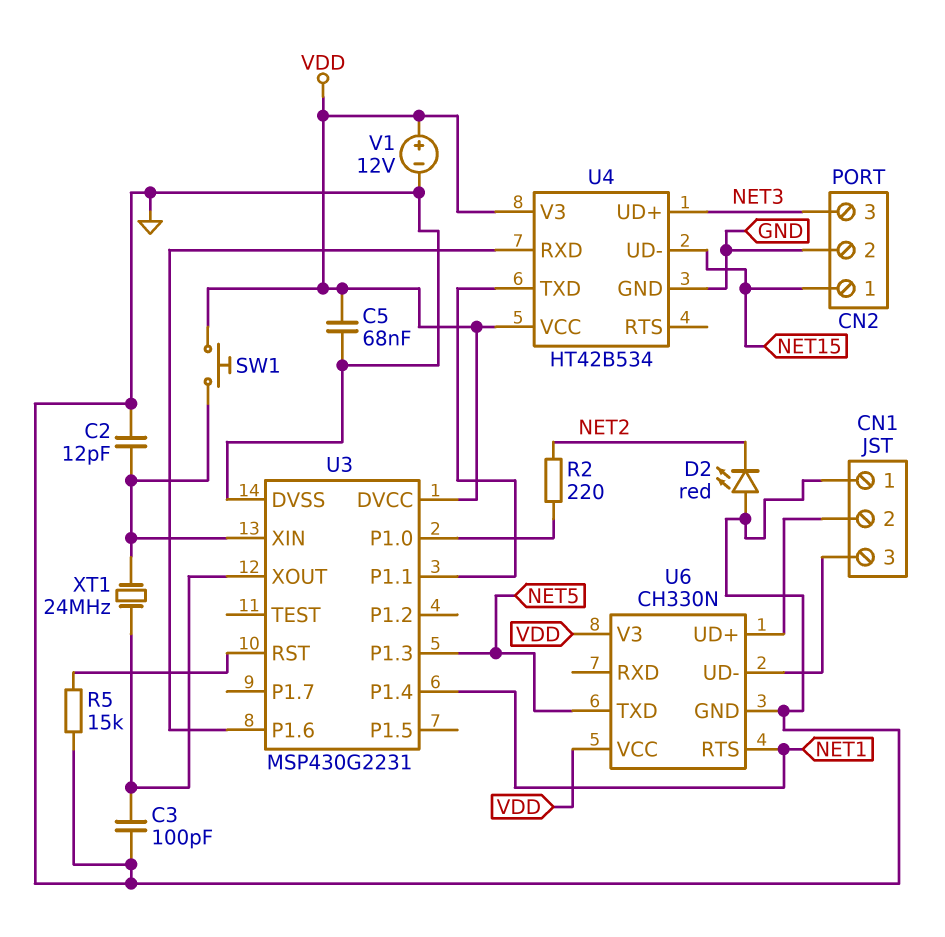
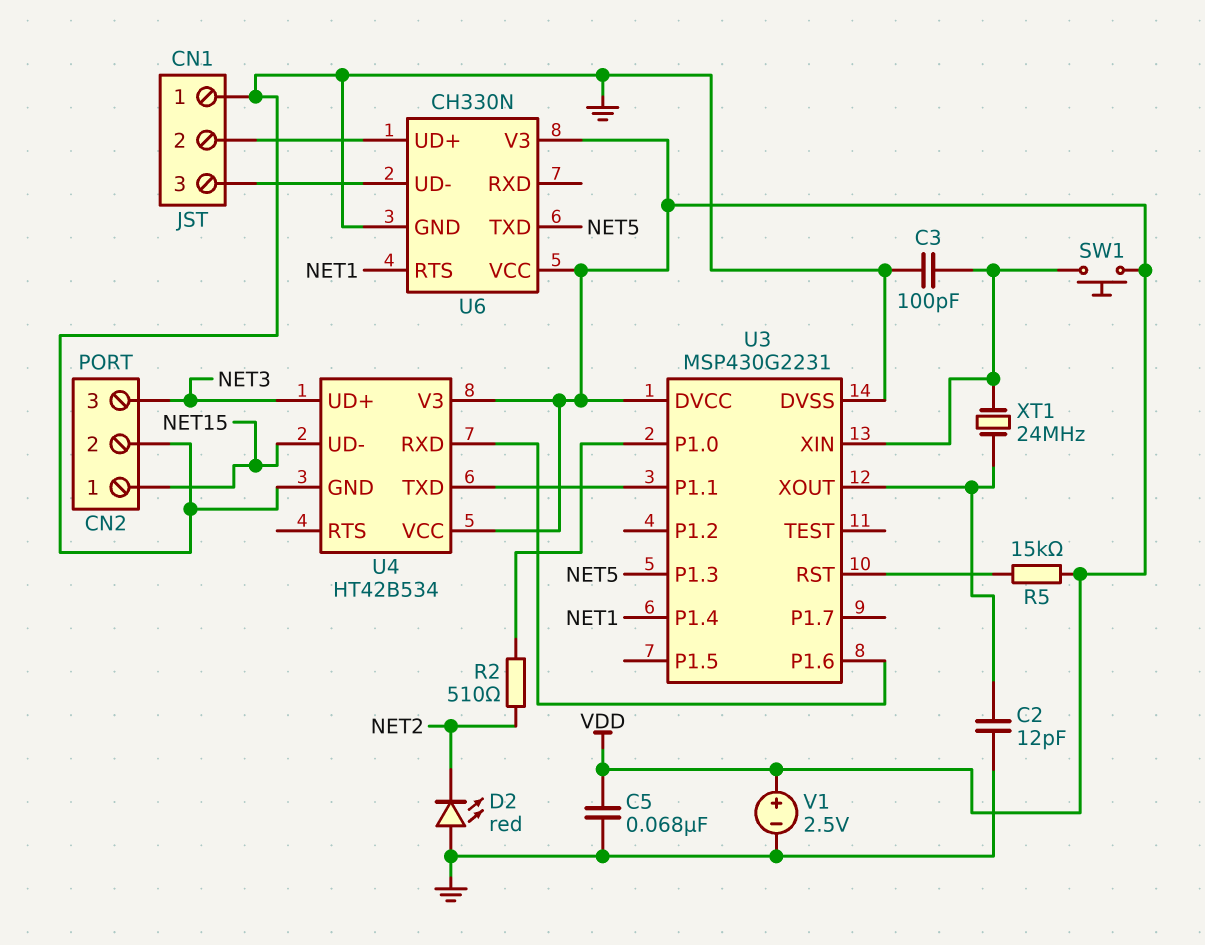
C2: 12pF (GND, U3/XIN) -> 12pF (GND, U3/XOUT)
C3: 100pF (GND, U3/XOUT) -> 100pF (GND, U3/XIN)
R2: 220 (NET2, U3/P1.0) -> 510 (NET2, U3/P1.0)
R5: 15k (GND, U3/RST) -> 15k (U3/RST, VDD)
V1: 12V (plus VDD, minus GND) -> 2.5V (plus VDD, minus GND)

